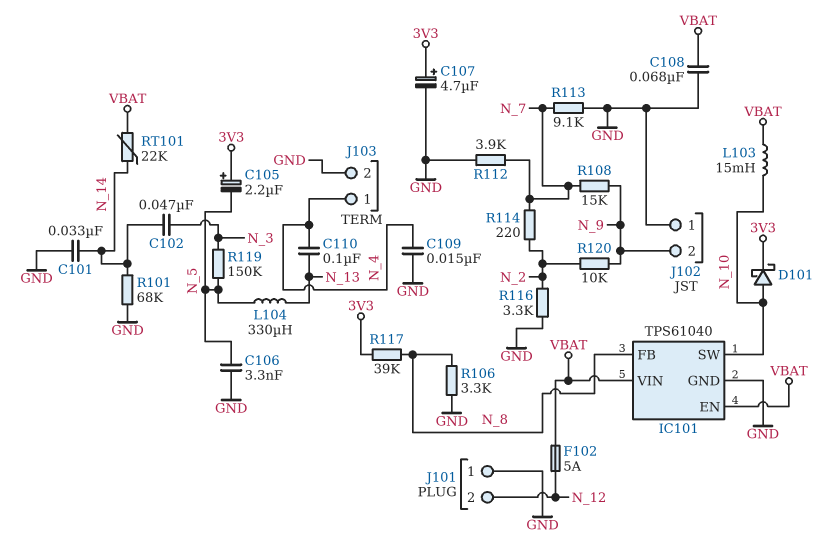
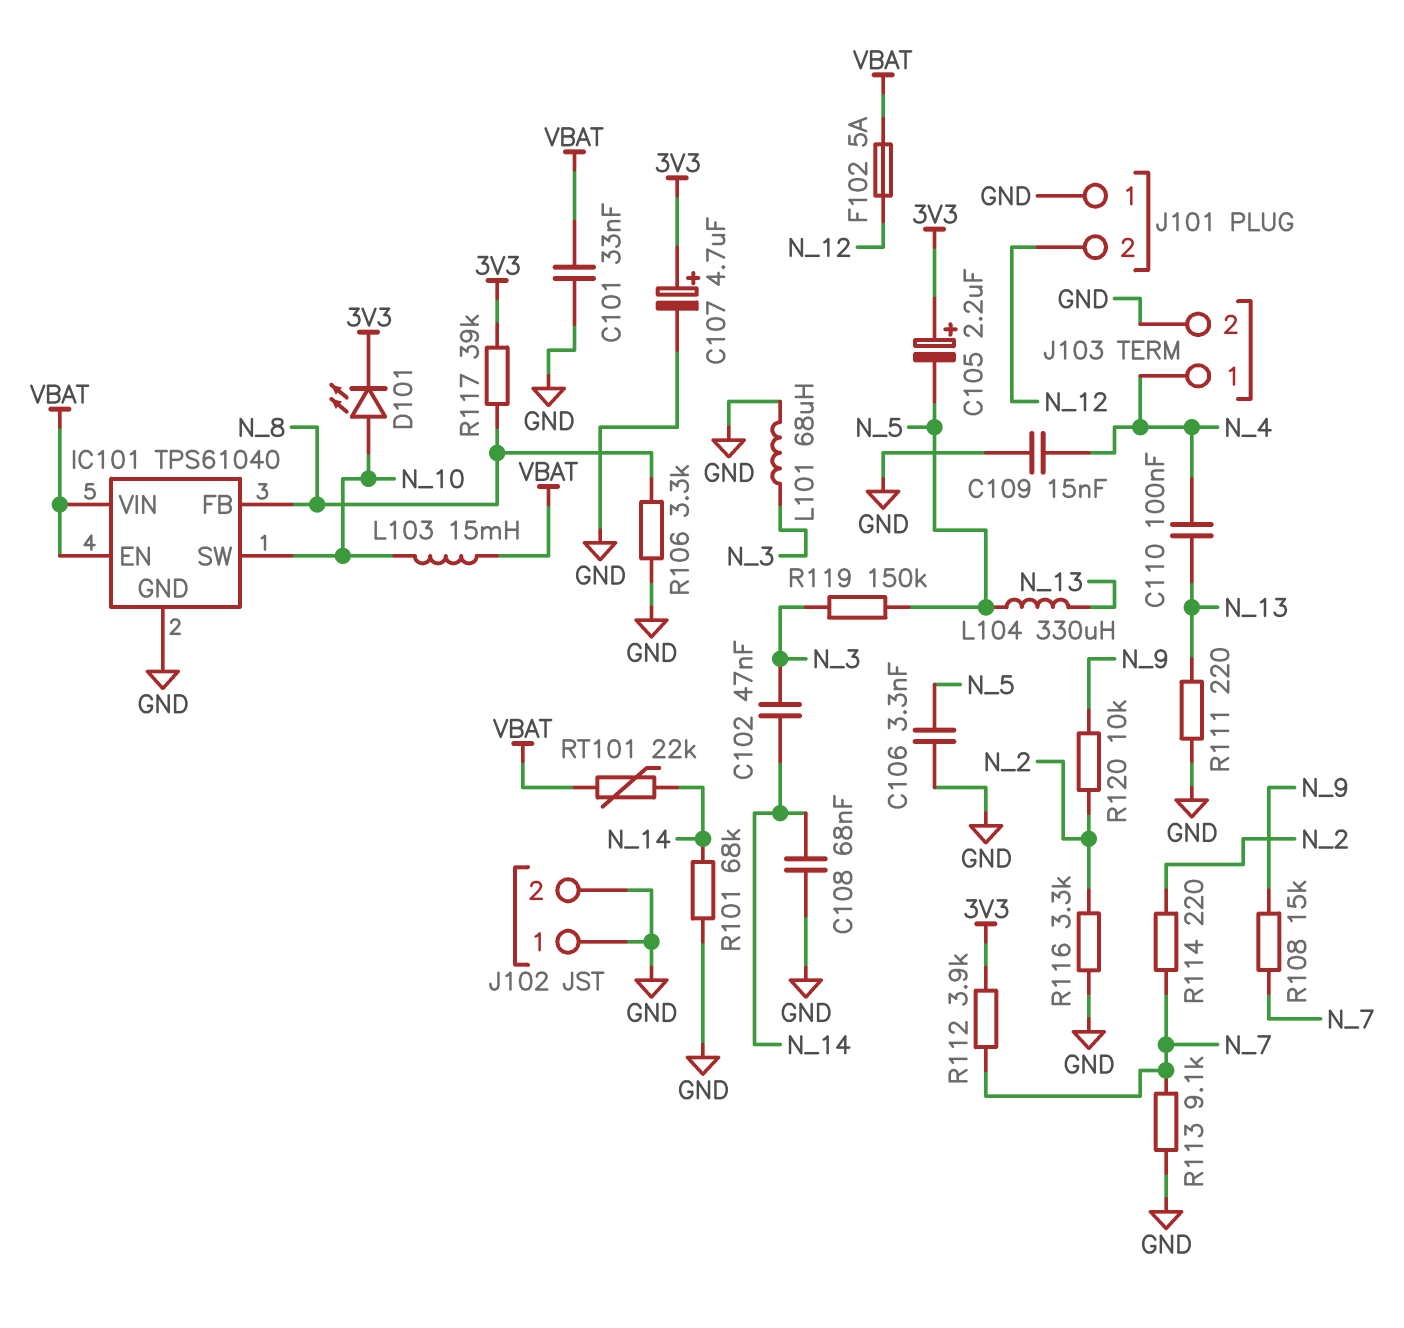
C101: 33nF (GND, N_14) -> 33nF (GND, VBAT)
C108: 68nF (GND, VBAT) -> 68nF (GND, N_14)
D101: schottky (A N_10, K 3V3) -> LED (A N_10, K 3V3)
J102 pin 2: N_9 -> GND
L101: none -> 68uH (GND, N_3)
R111: none -> 220 (GND, N_13)
R112: 3.9k (GND, N_7) -> 3.9k (3V3, N_7)

